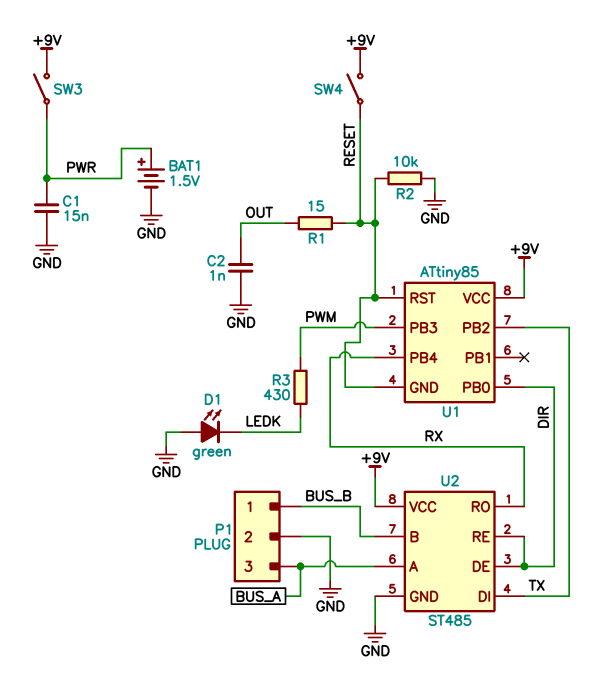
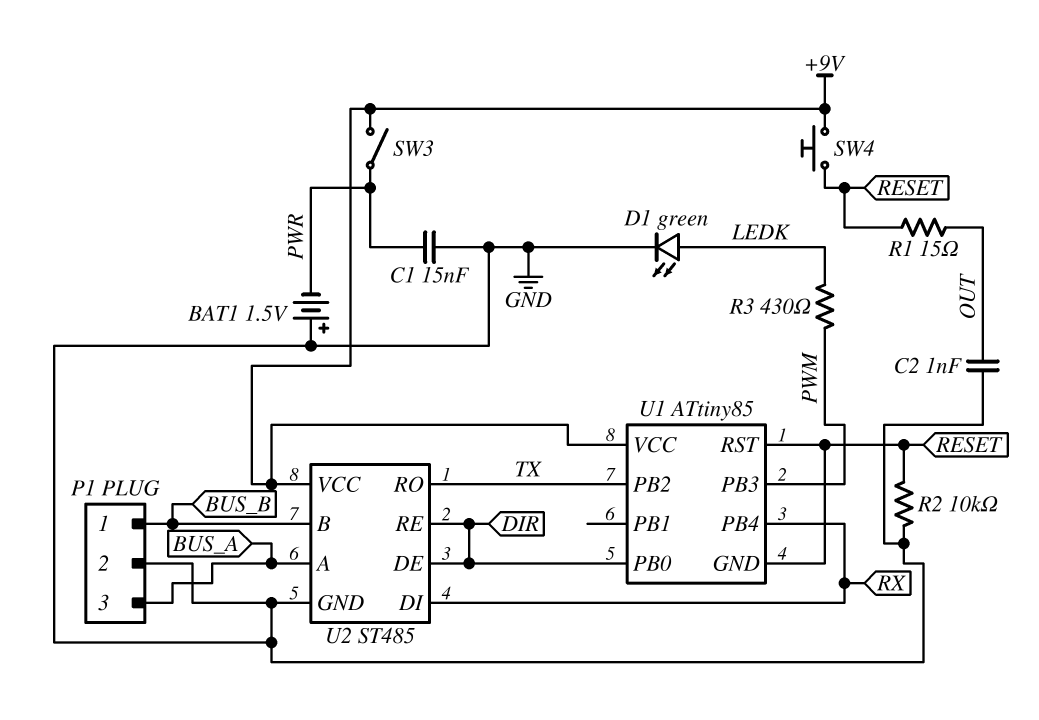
BAT1: 1.5V (plus PWR, minus GND) -> 1.5V (plus GND, minus PWR)
D1: LED green (A GND, K LEDK) -> LED green (A LEDK, K GND)
SW4: switch (+9V, RESET) -> button (+9V, RESET)
U2 pin DI: TX -> RX
U2 pin RO: RX -> TX

